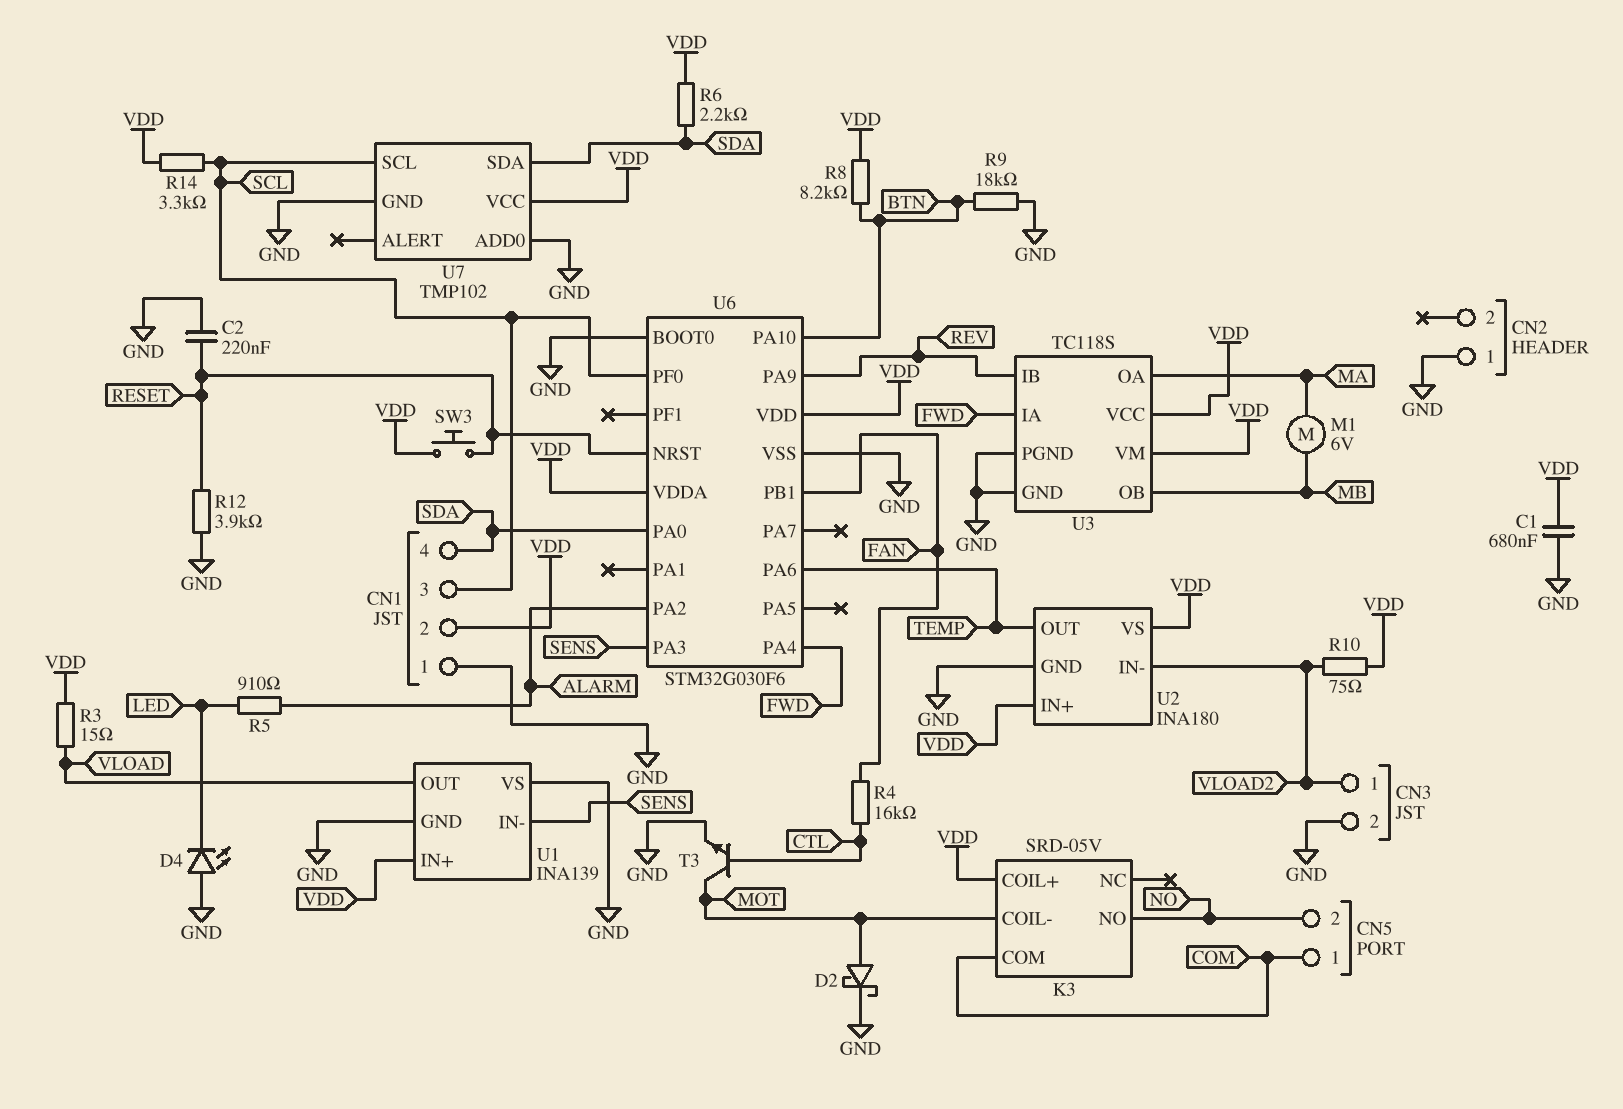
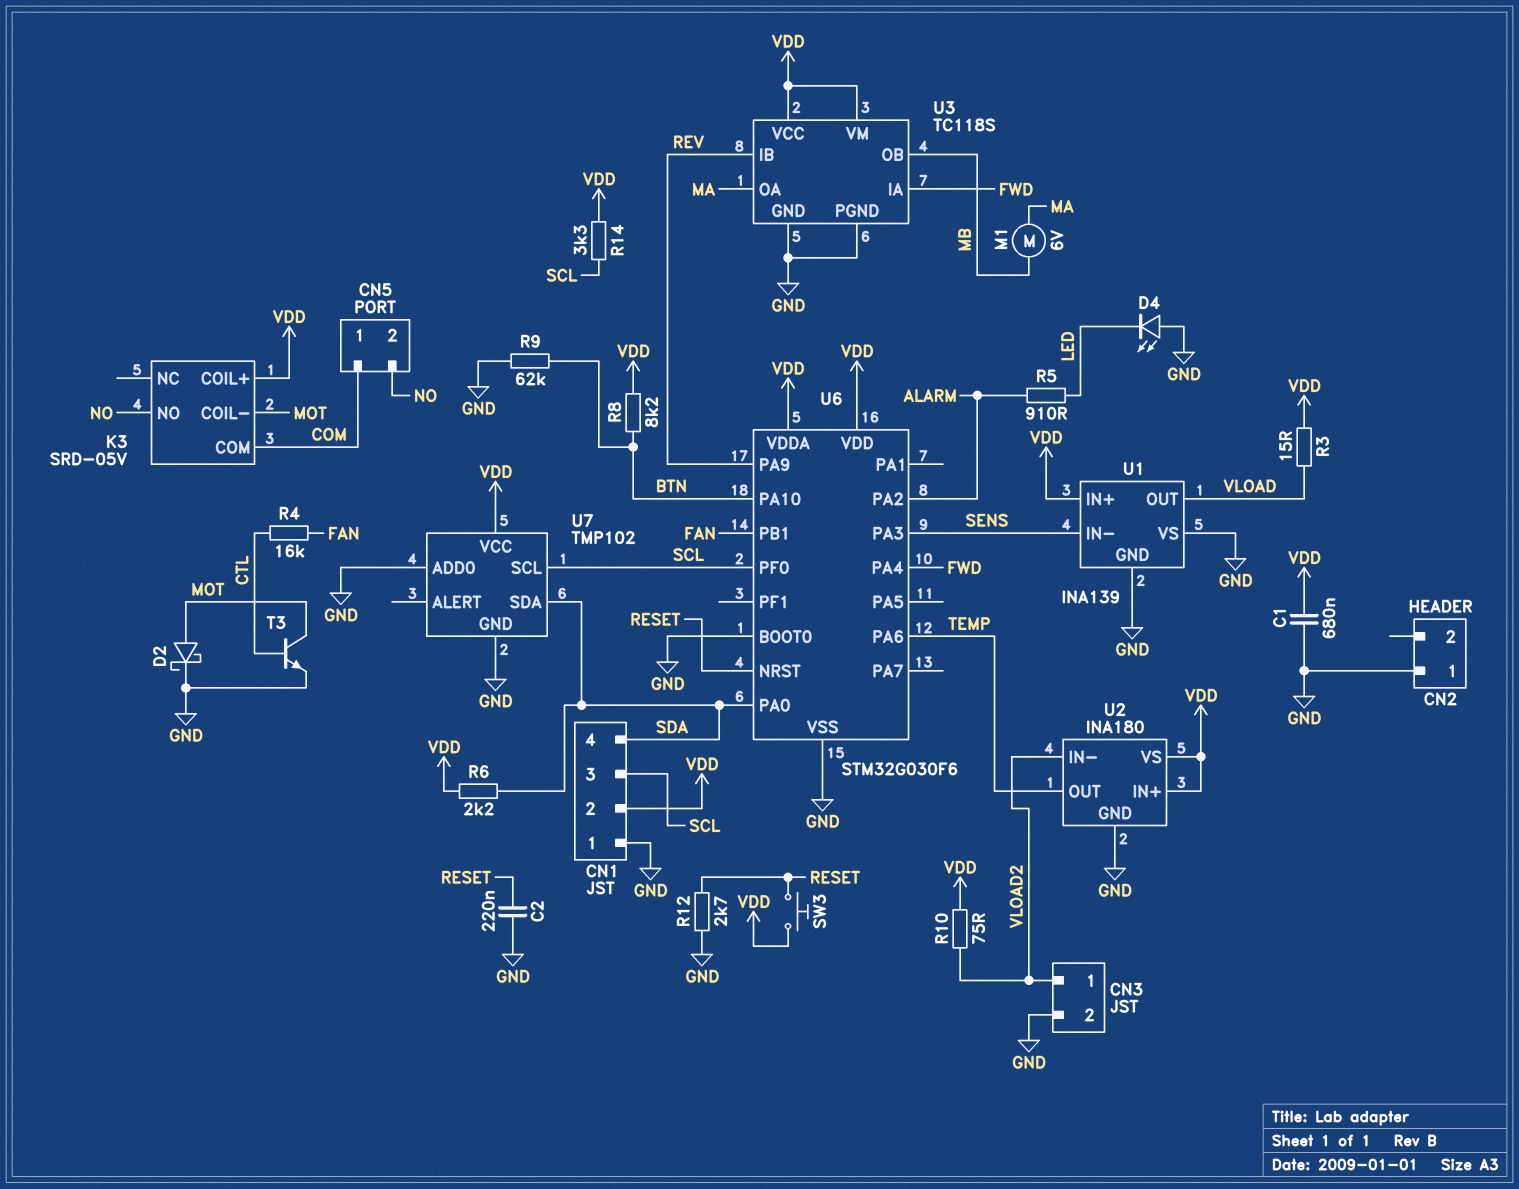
R9: 18k (BTN, GND) -> 62k (BTN, GND)
R12: 3.9k (GND, RESET) -> 2.7k (GND, RESET)

